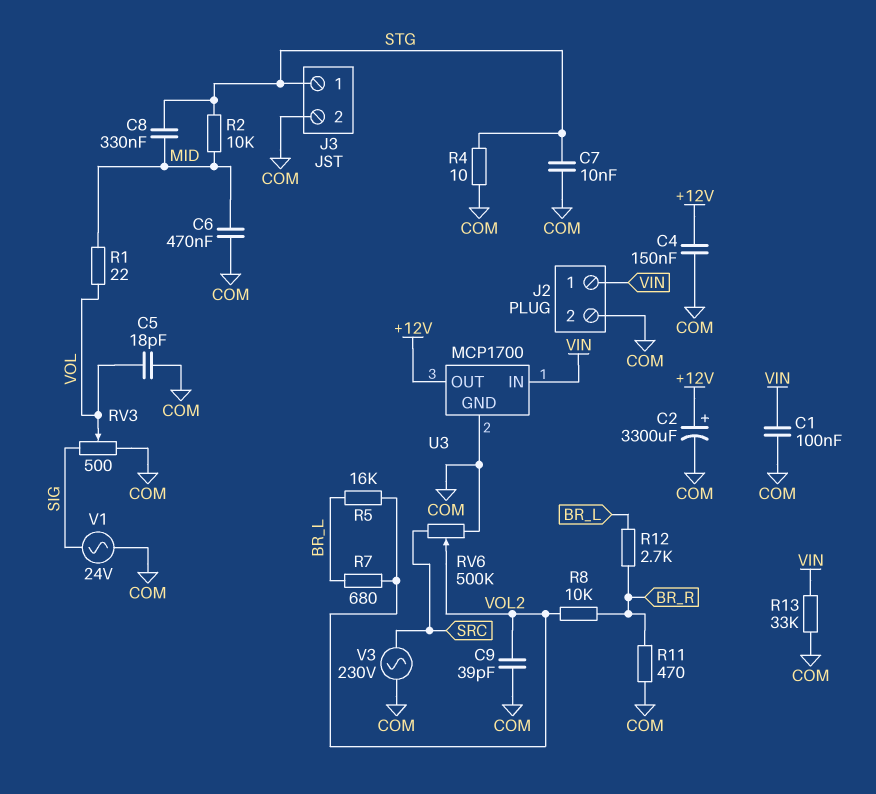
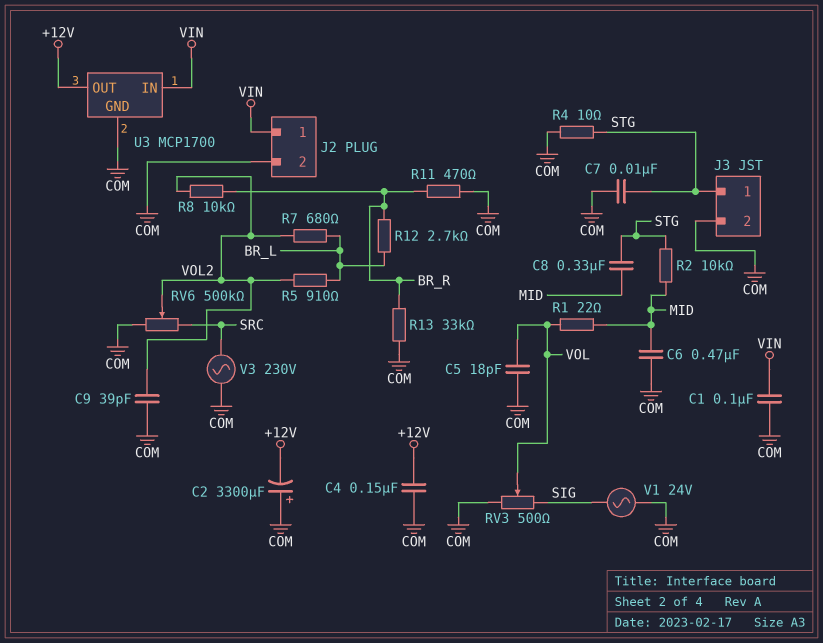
C2: 3300uF (plus +12V, minus COM) -> 3300uF (plus COM, minus +12V)
R5: 16k (BR_L, VOL2) -> 910 (BR_L, VOL2)
R13: 33k (COM, VIN) -> 33k (BR_R, COM)

